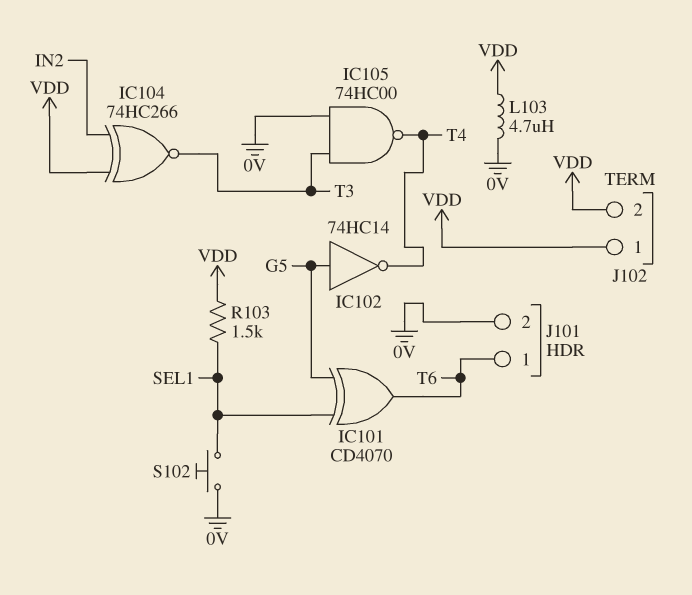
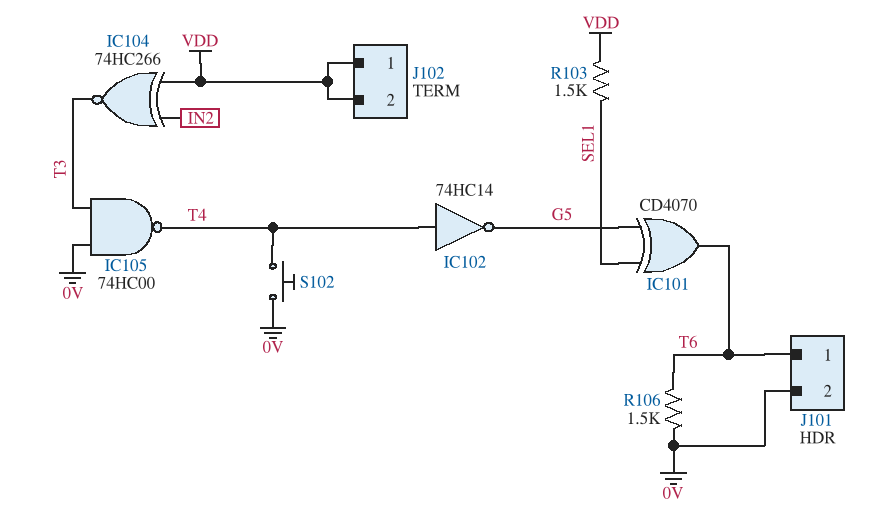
IC102: NOT 74HC14 (in G5, out T4) -> NOT 74HC14 (in T4, out G5)
L103: 4.7uH (0V, VDD) -> none
R106: none -> 1.5k (0V, T6)
S102: button (0V, SEL1) -> button (0V, T4)

